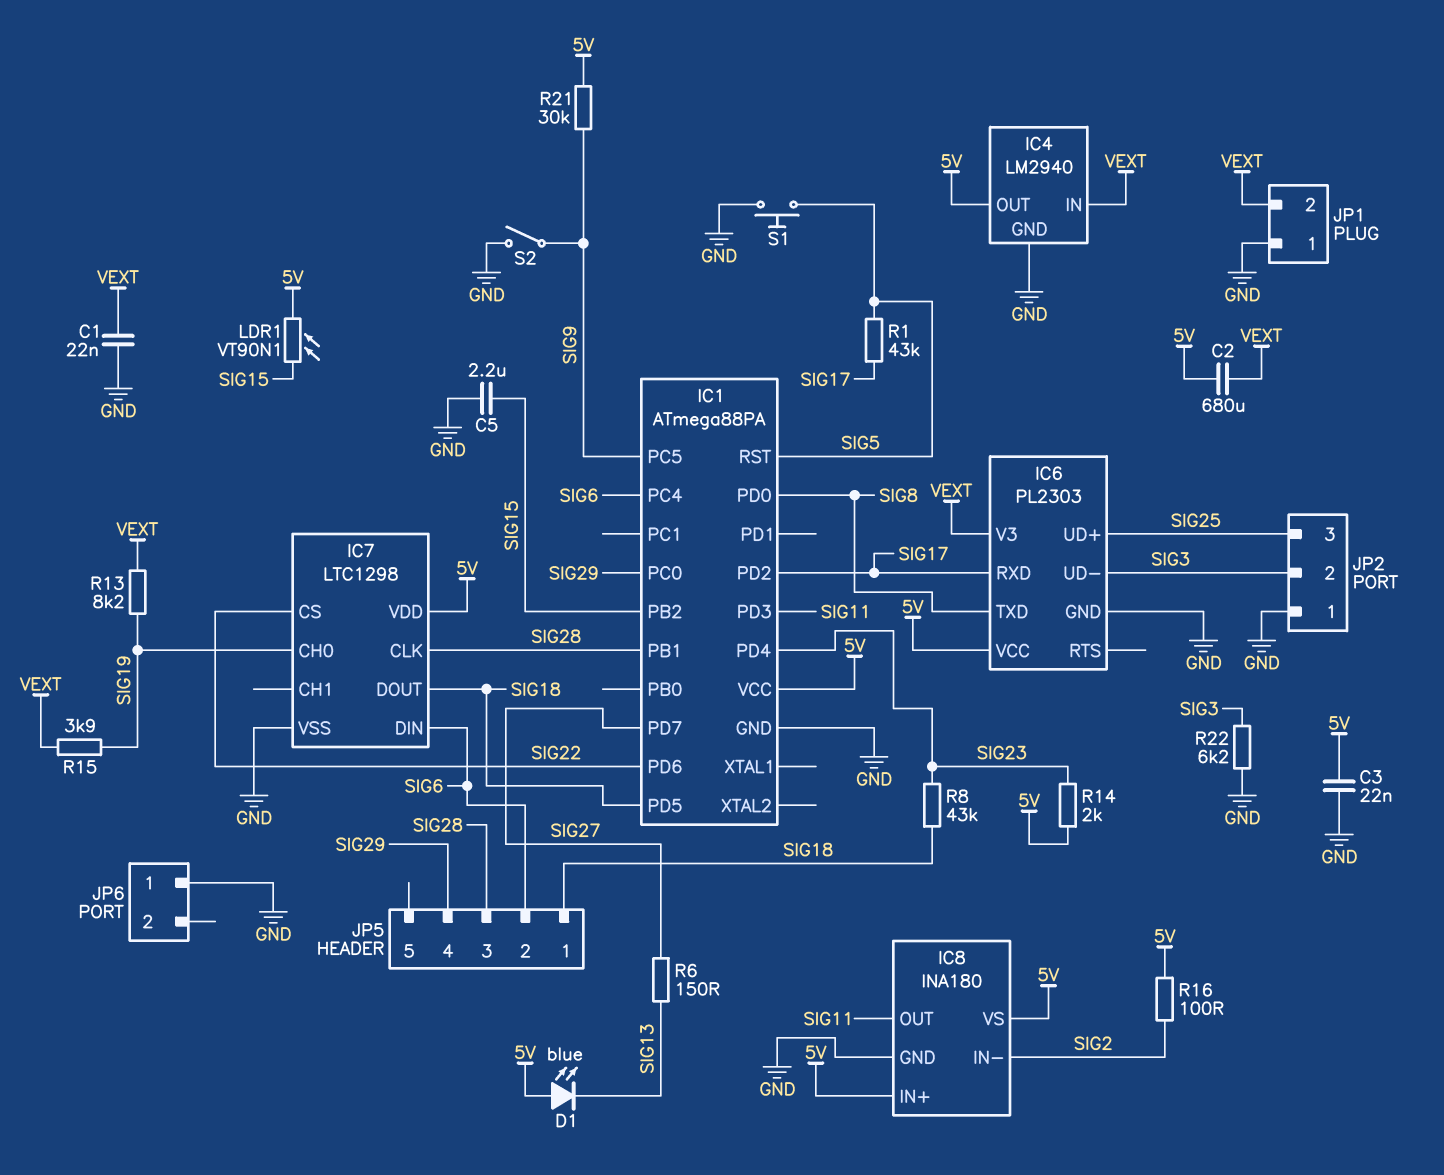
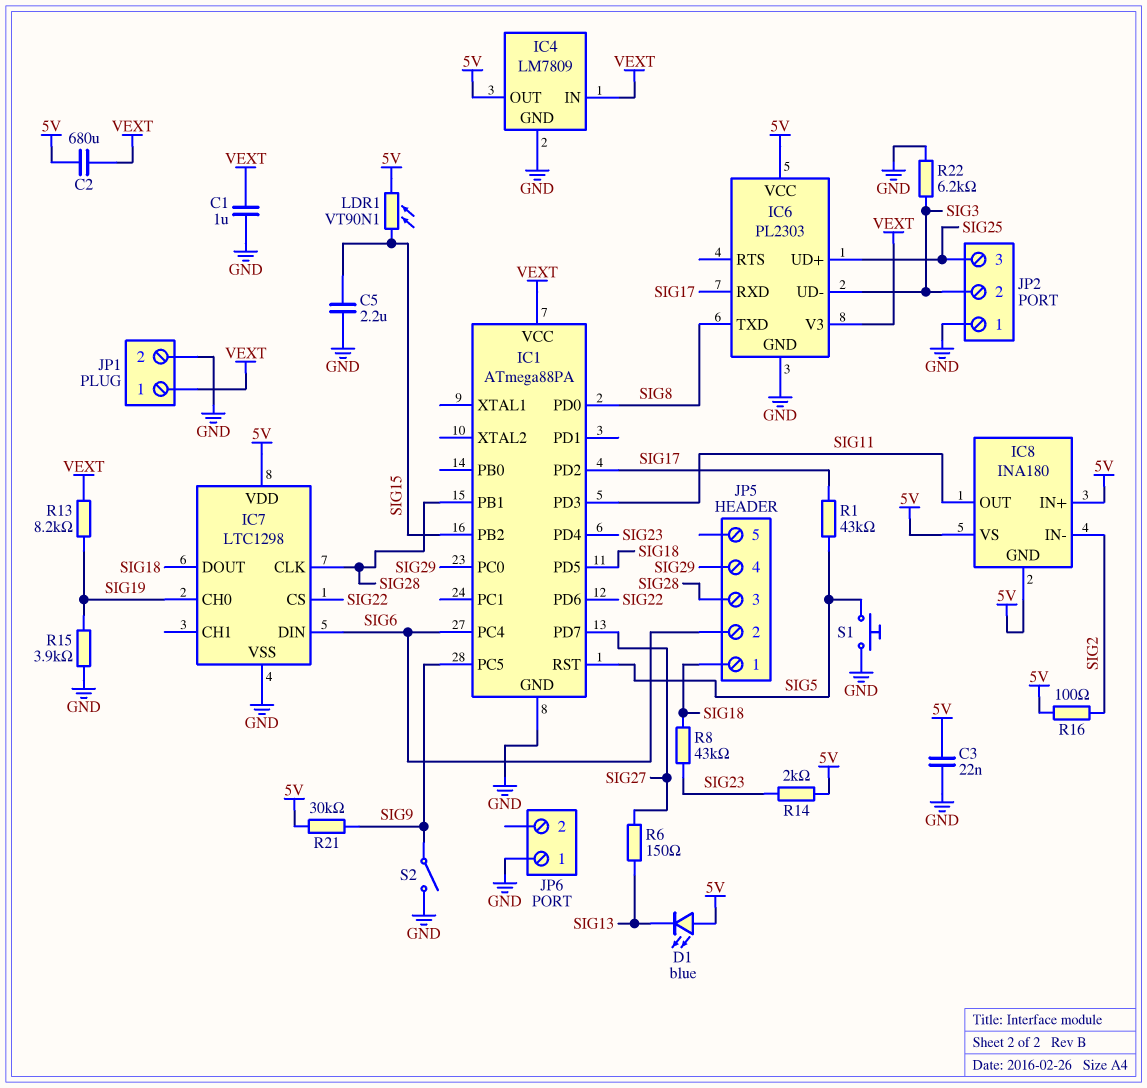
C1: 22nF (GND, VEXT) -> 1uF (GND, VEXT)
IC1 pin VCC: 5V -> VEXT
IC4: LM2940 -> LM7809
IC8 pin GND: GND -> 5V
JP1 pin 1: GND -> VEXT
JP1 pin 2: VEXT -> GND
R15: 3.9k (SIG19, VEXT) -> 3.9k (GND, SIG19)

